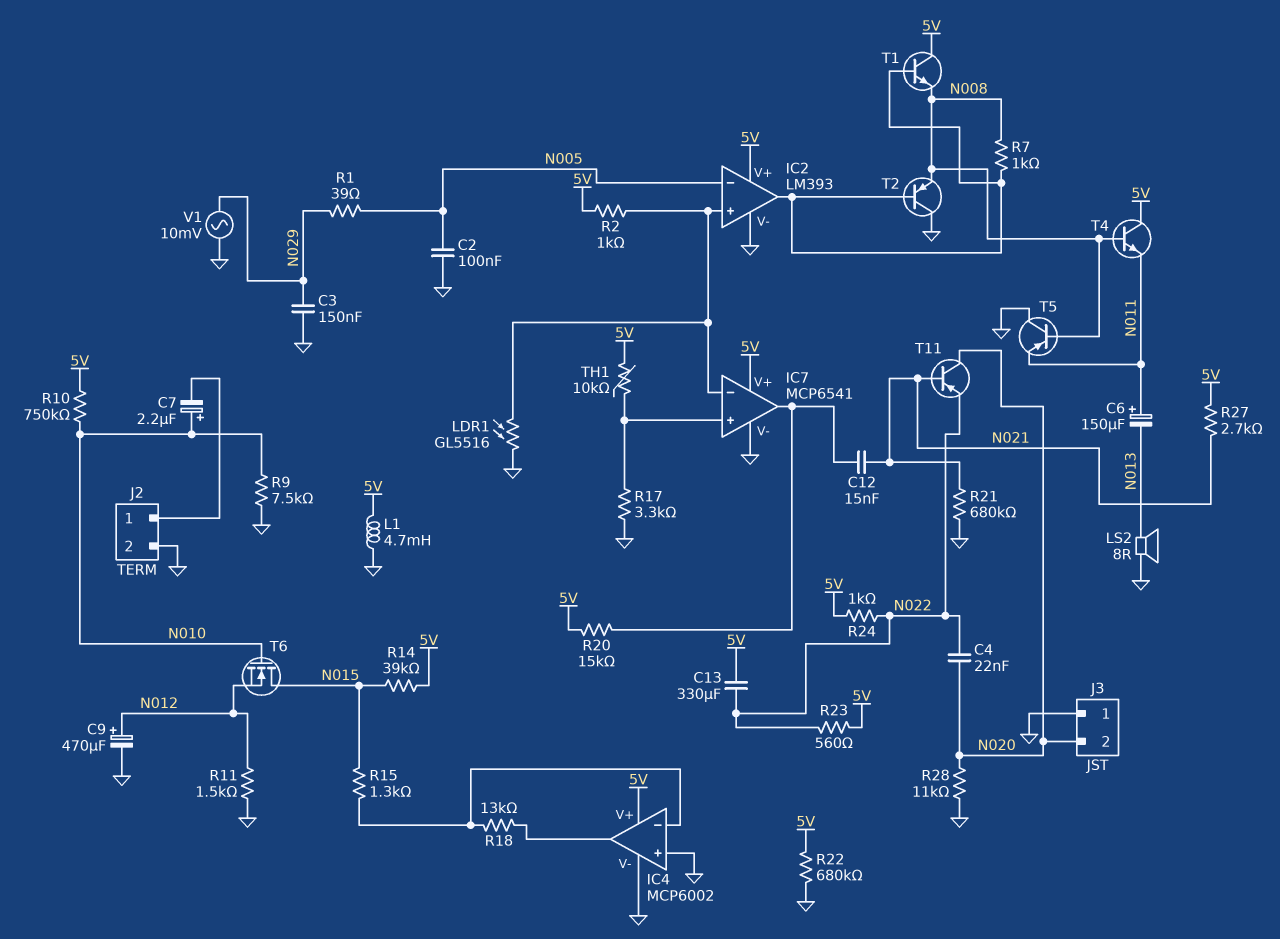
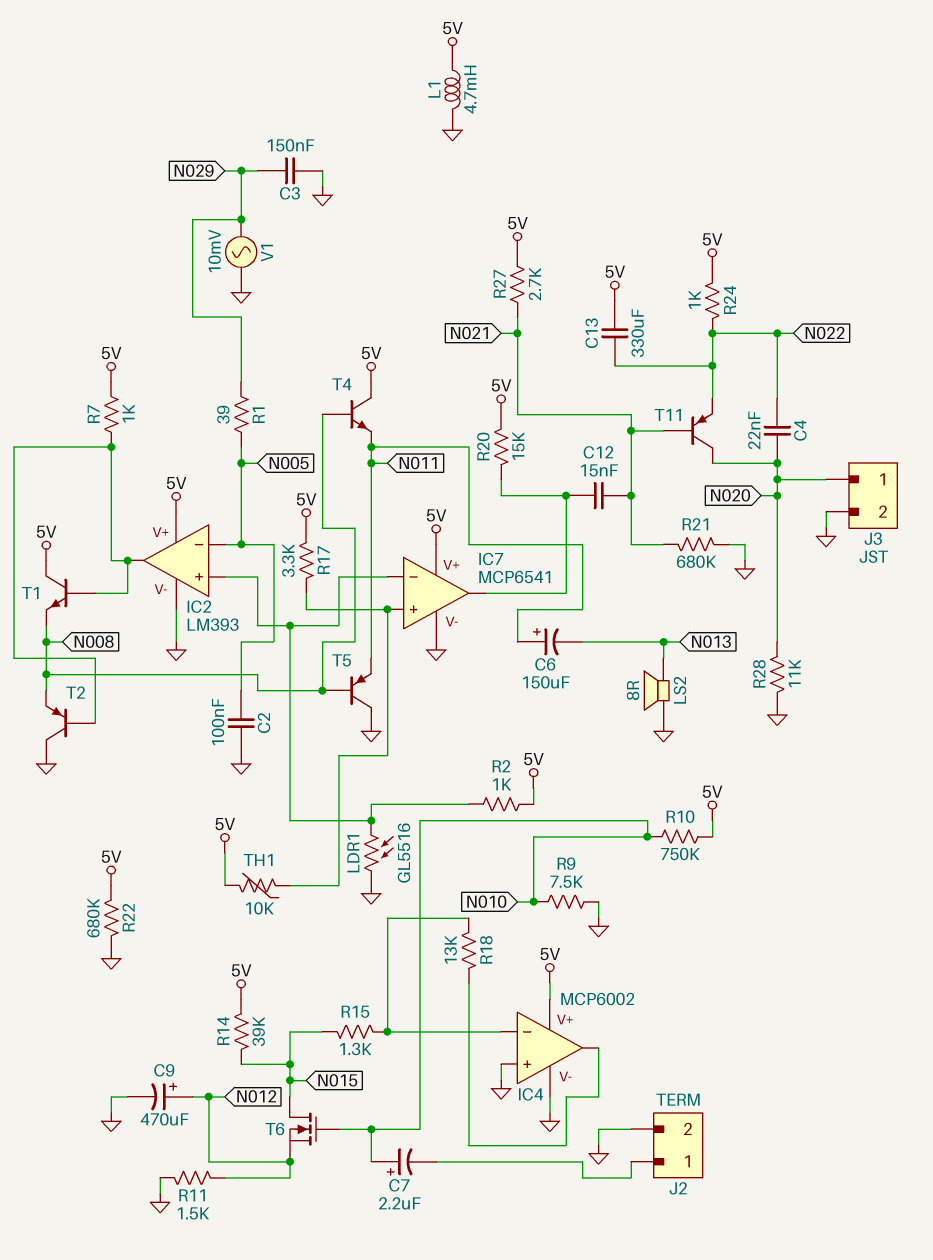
J3 pin 1: GND -> N020
J3 pin 2: N020 -> GND
R7: 1k (IC2/out, N008) -> 1k (5V, IC2/out)
R17: 3.3k (GND, IC7/in+) -> 3.3k (5V, IC7/in+)
R23: 560 (5V, N022) -> none

